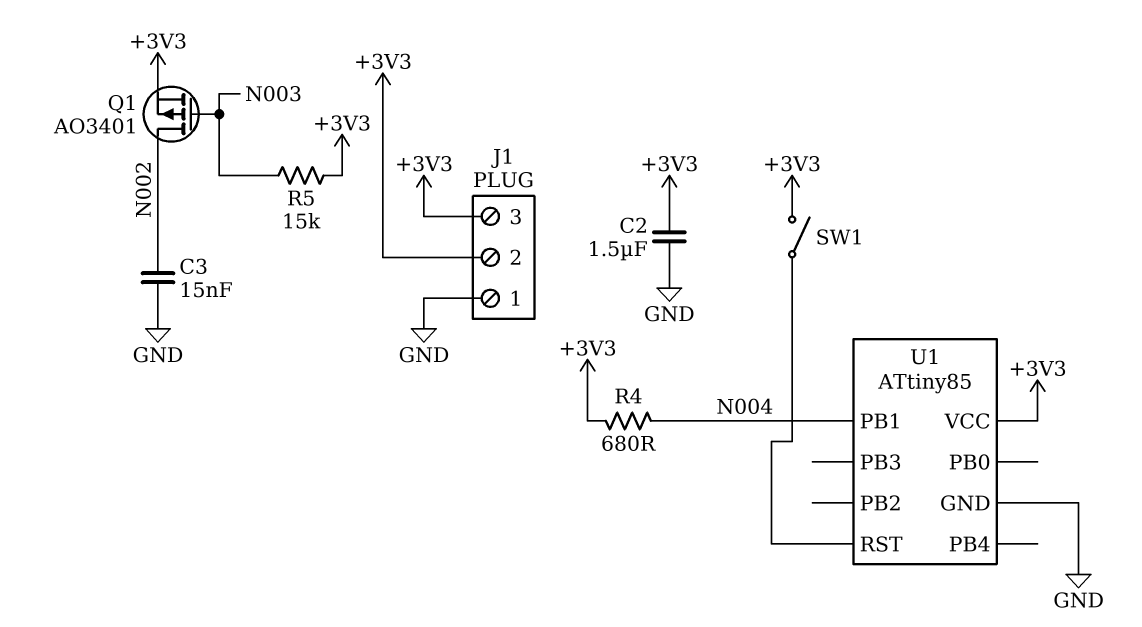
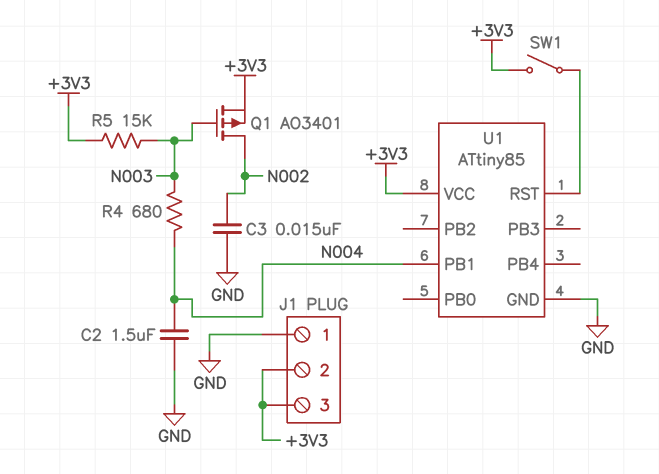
C2: 1.5uF (+3V3, GND) -> 1.5uF (GND, N004)
R4: 680 (+3V3, N004) -> 680 (N003, N004)

